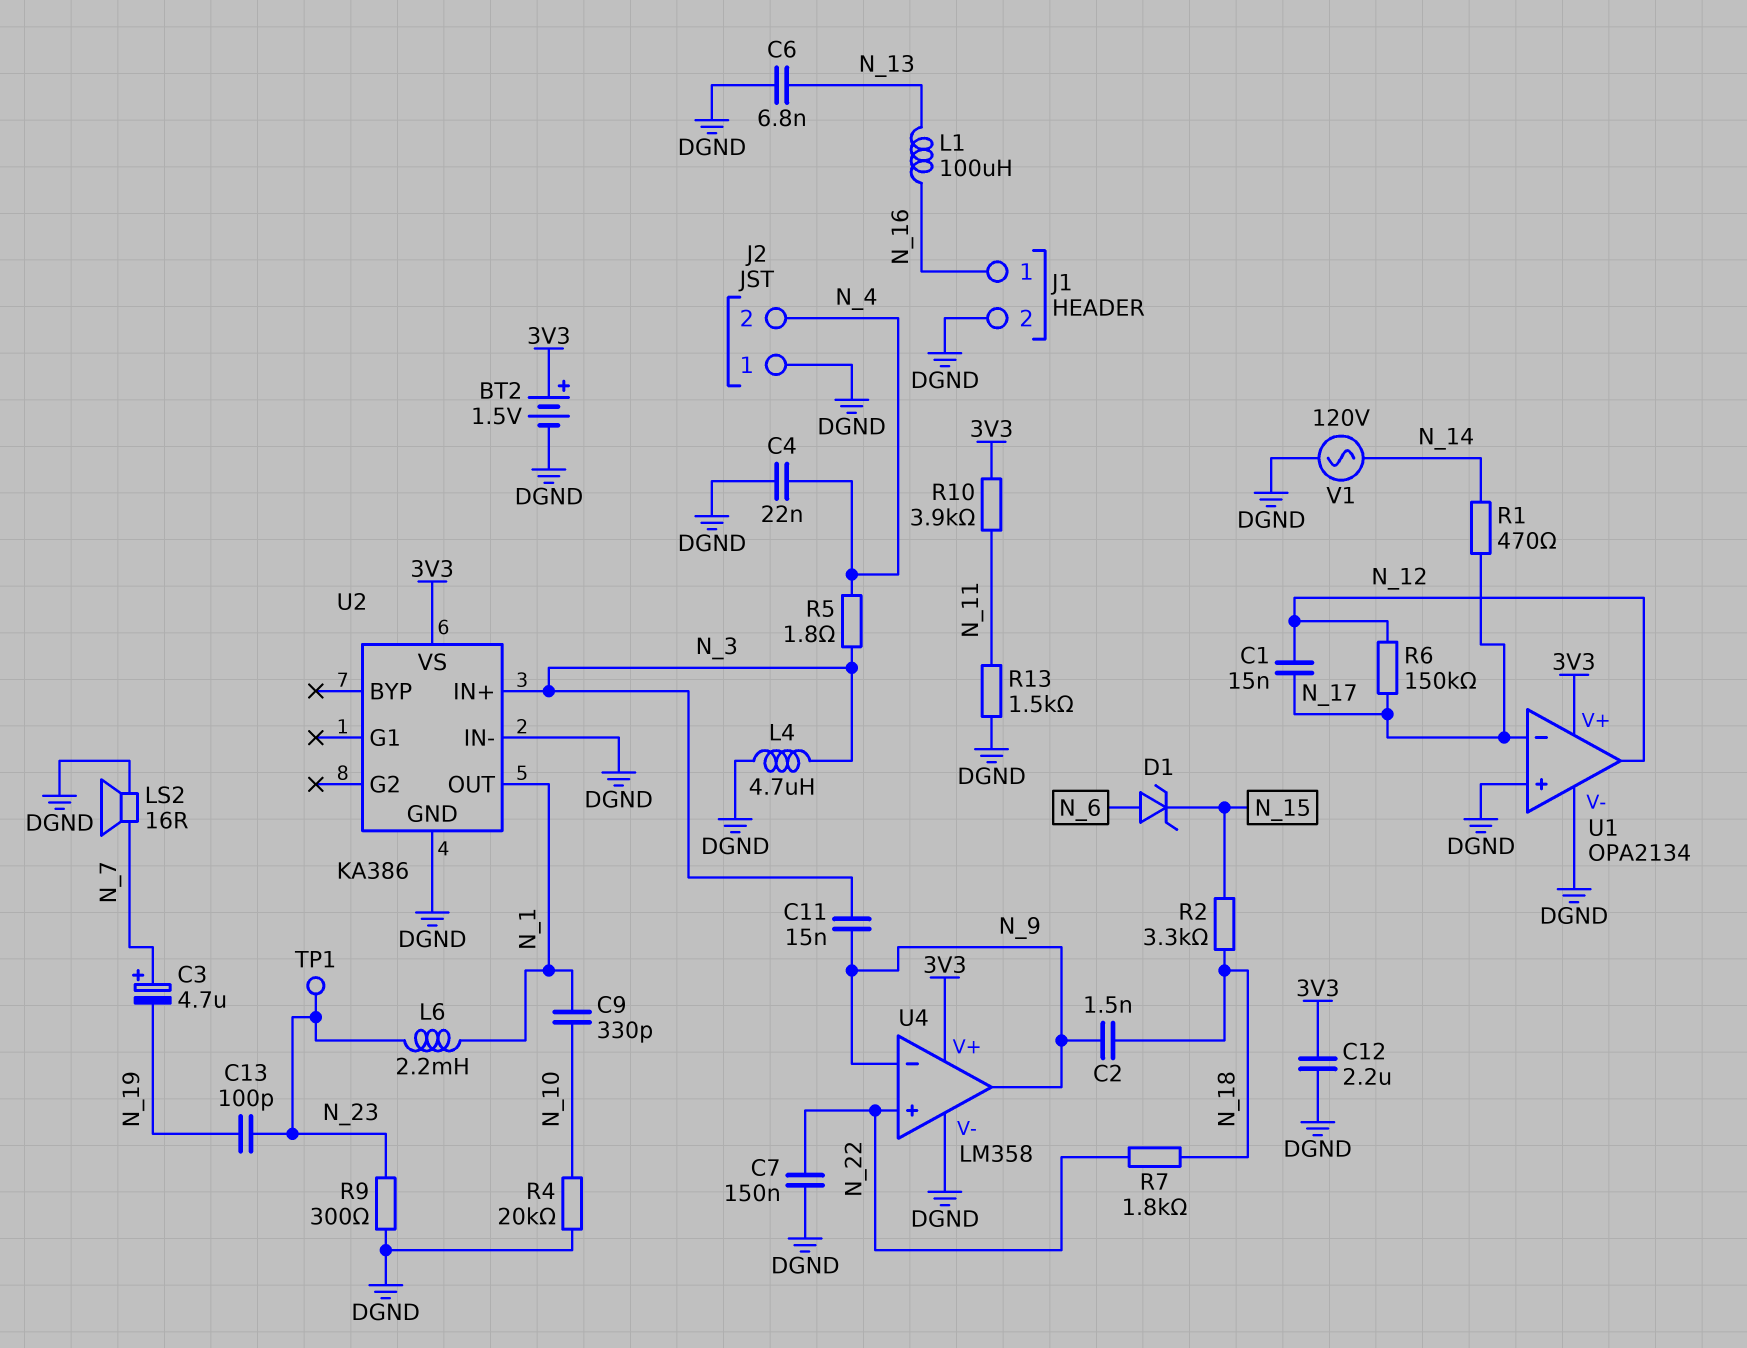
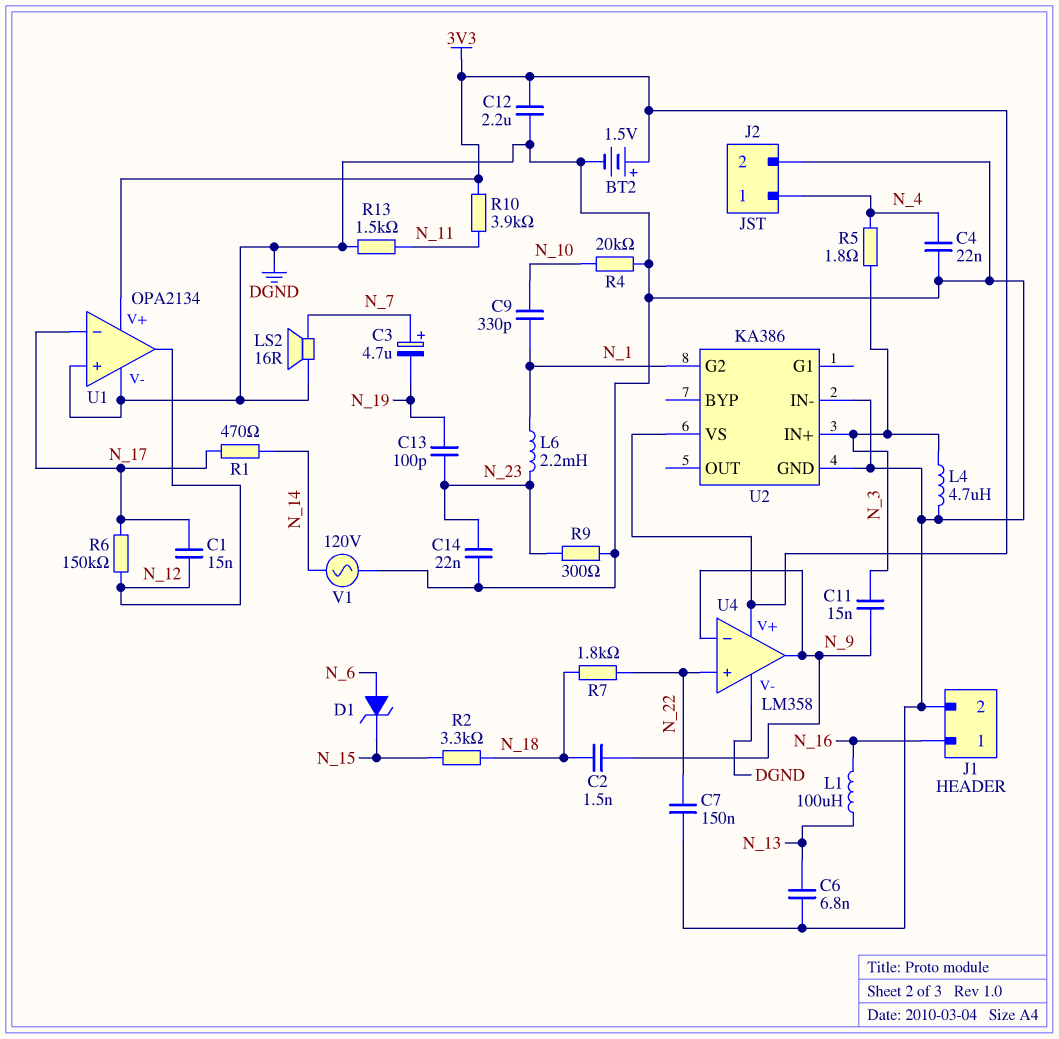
C14: none -> 22nF (DGND, N_23)
J2 pin 1: DGND -> N_4
J2 pin 2: N_4 -> DGND
TP1: test point (N_23) -> none
U2 pin G2: none -> N_1
U2 pin OUT: N_1 -> none

